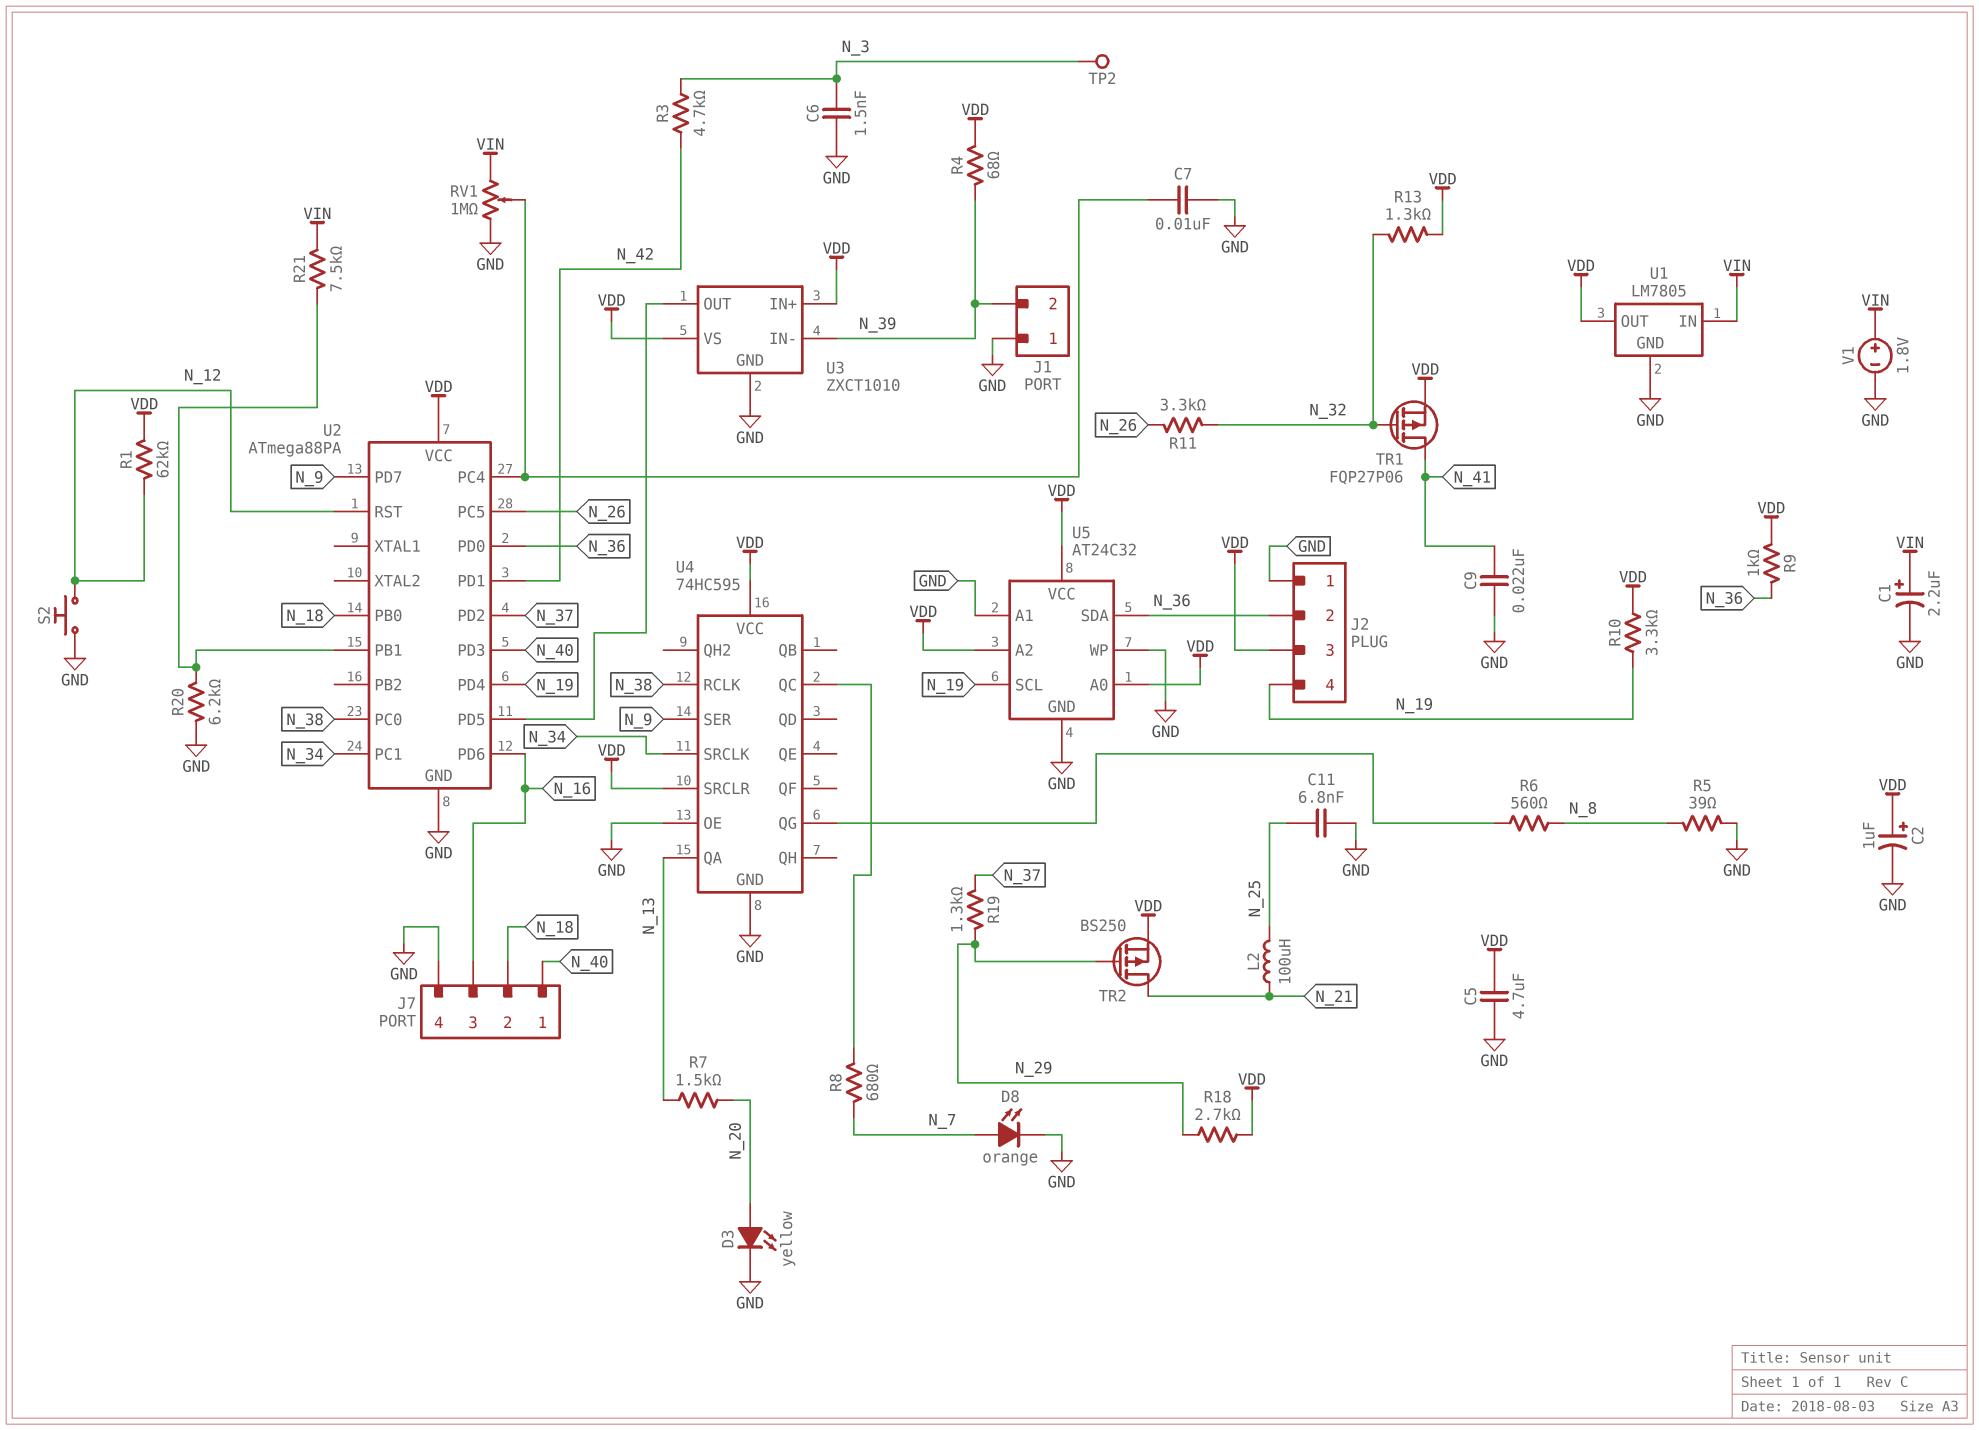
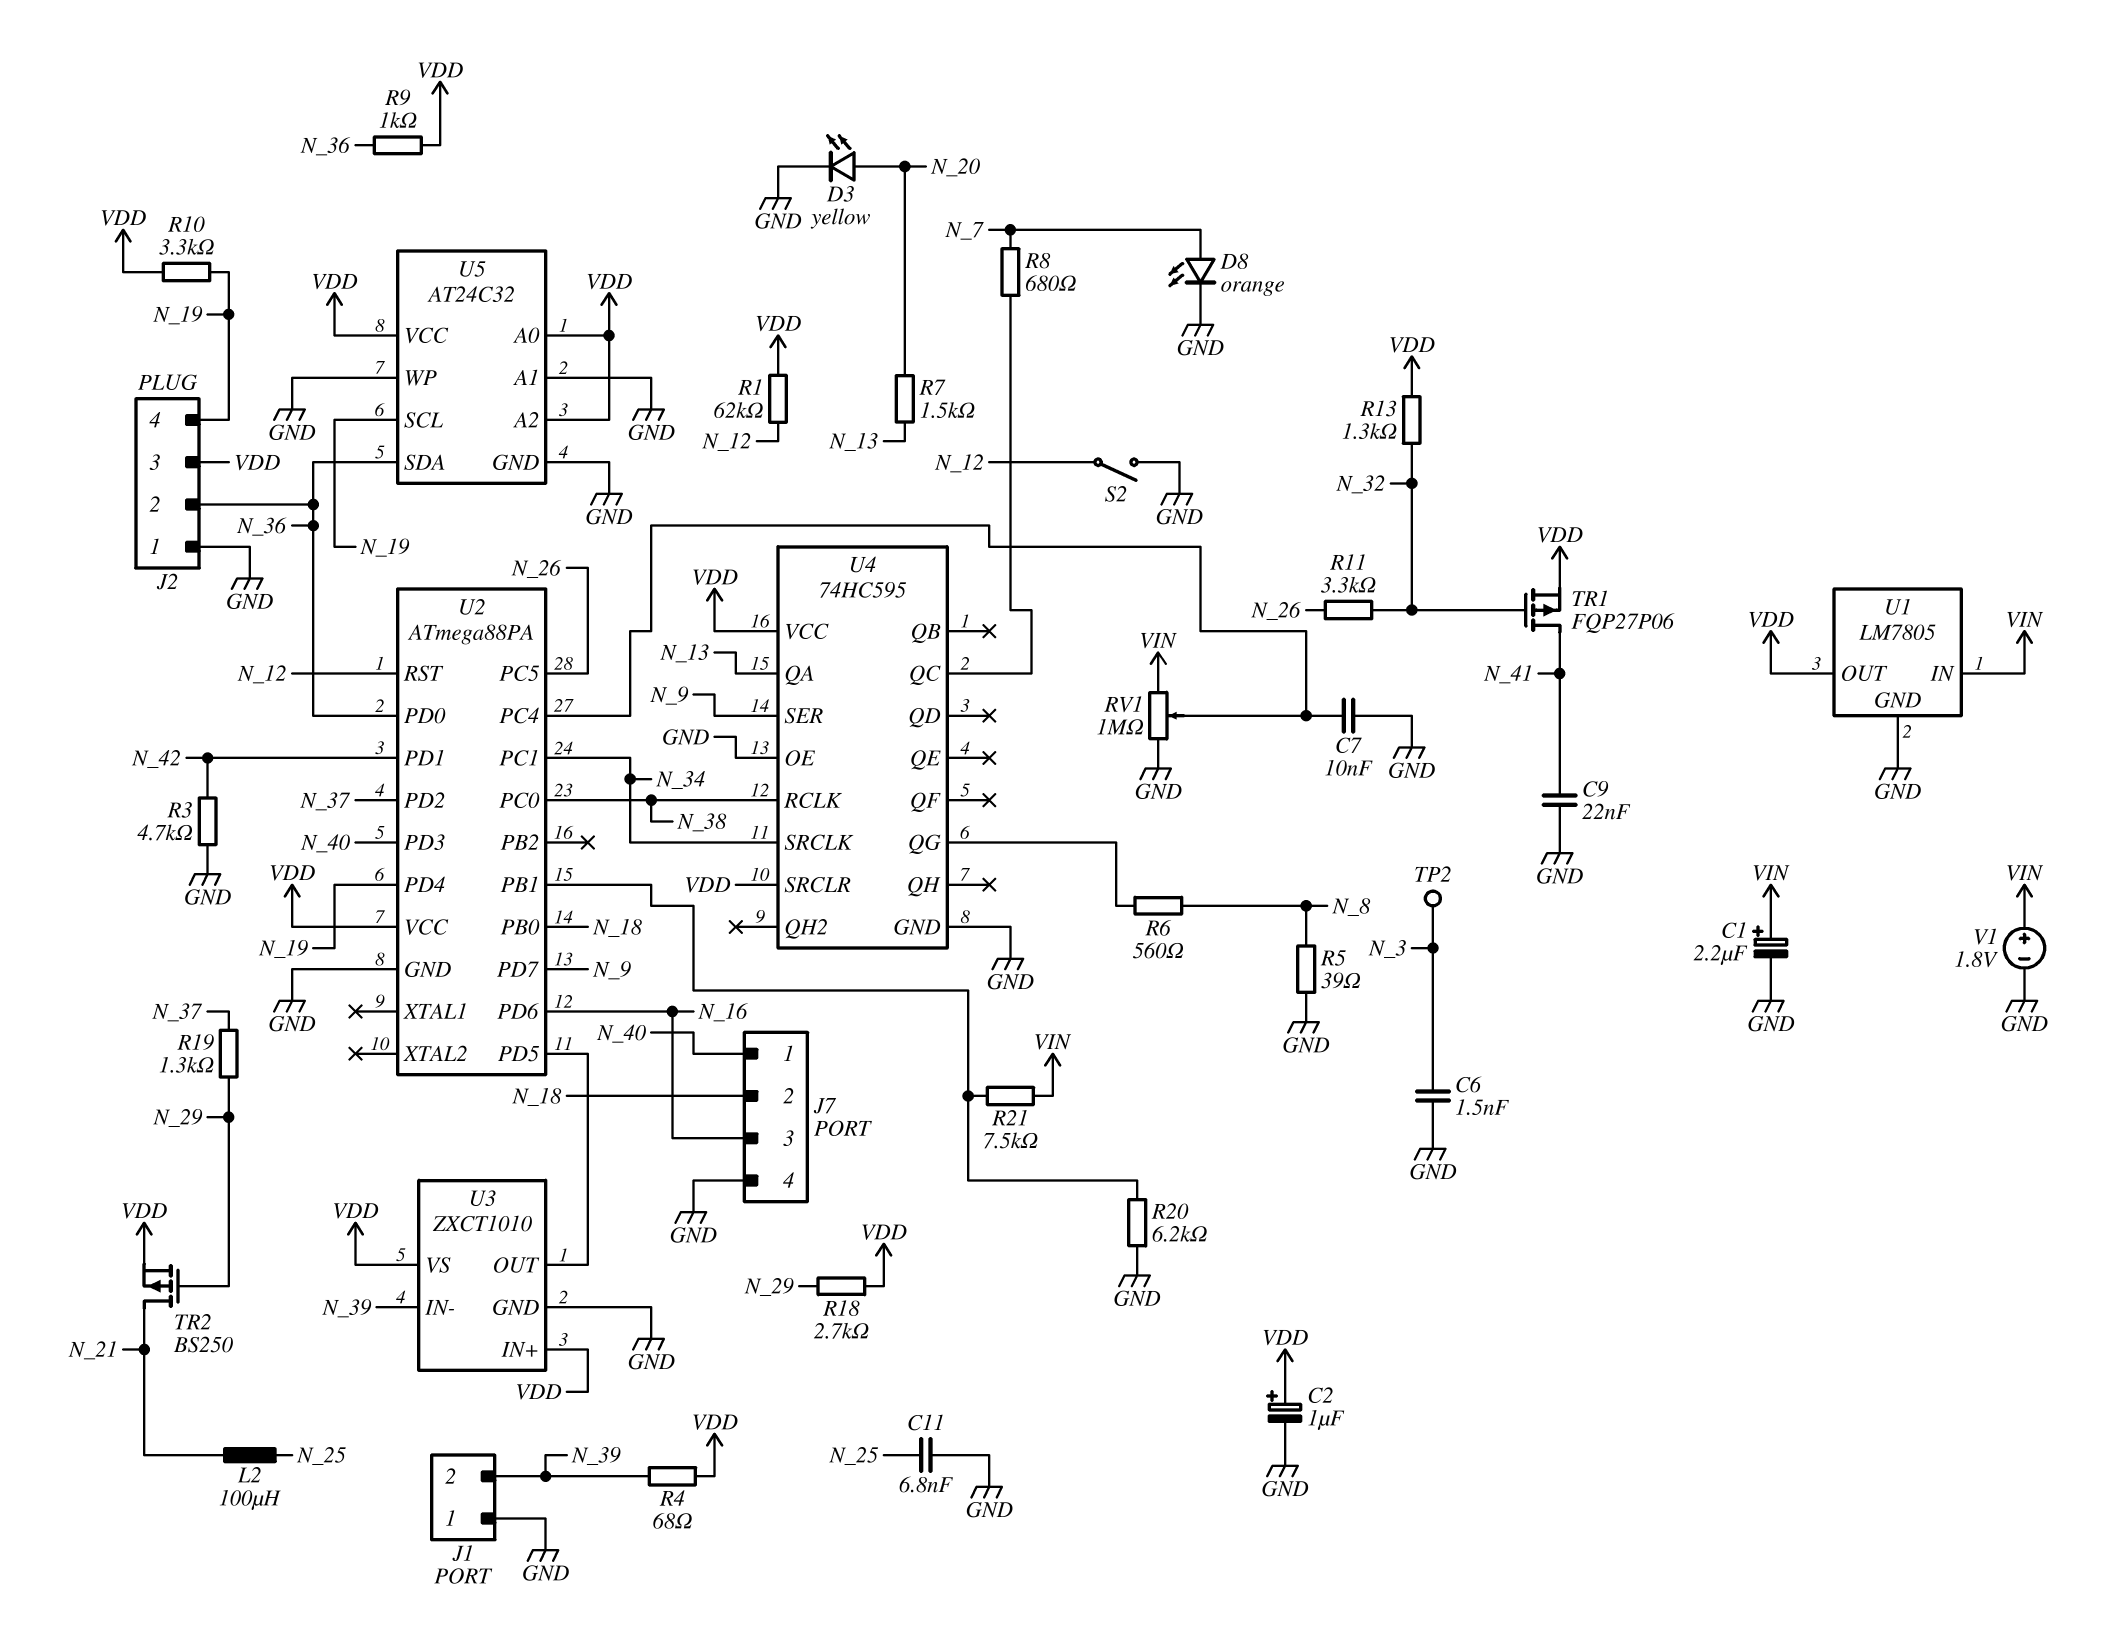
C5: 4.7uF (GND, VDD) -> none
R3: 4.7k (N_3, N_42) -> 4.7k (GND, N_42)
S2: button (GND, N_12) -> switch (GND, N_12)

